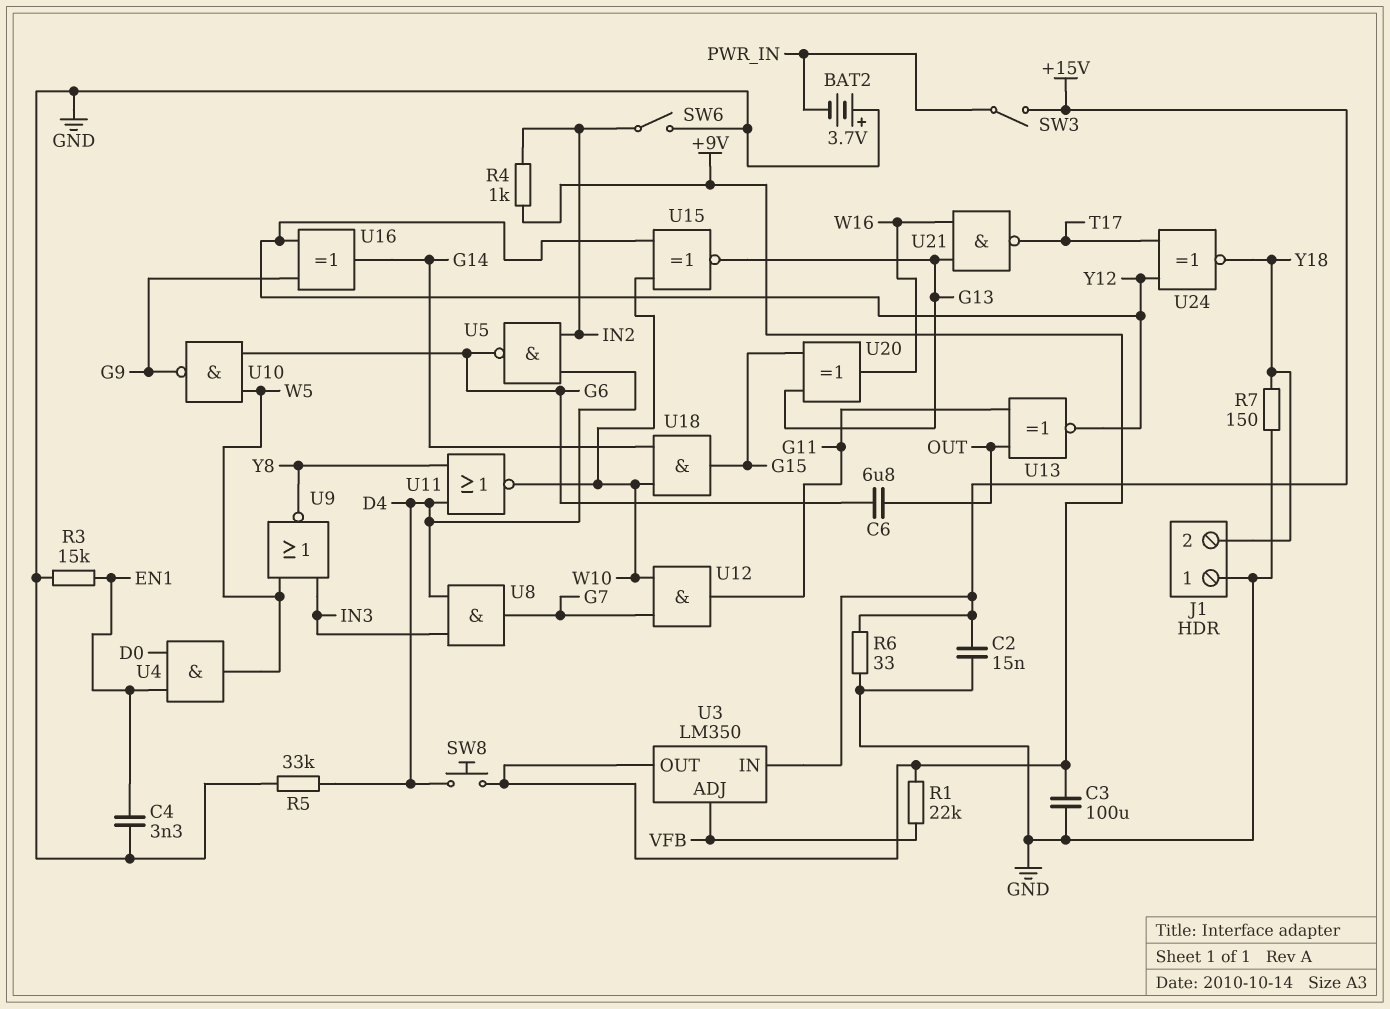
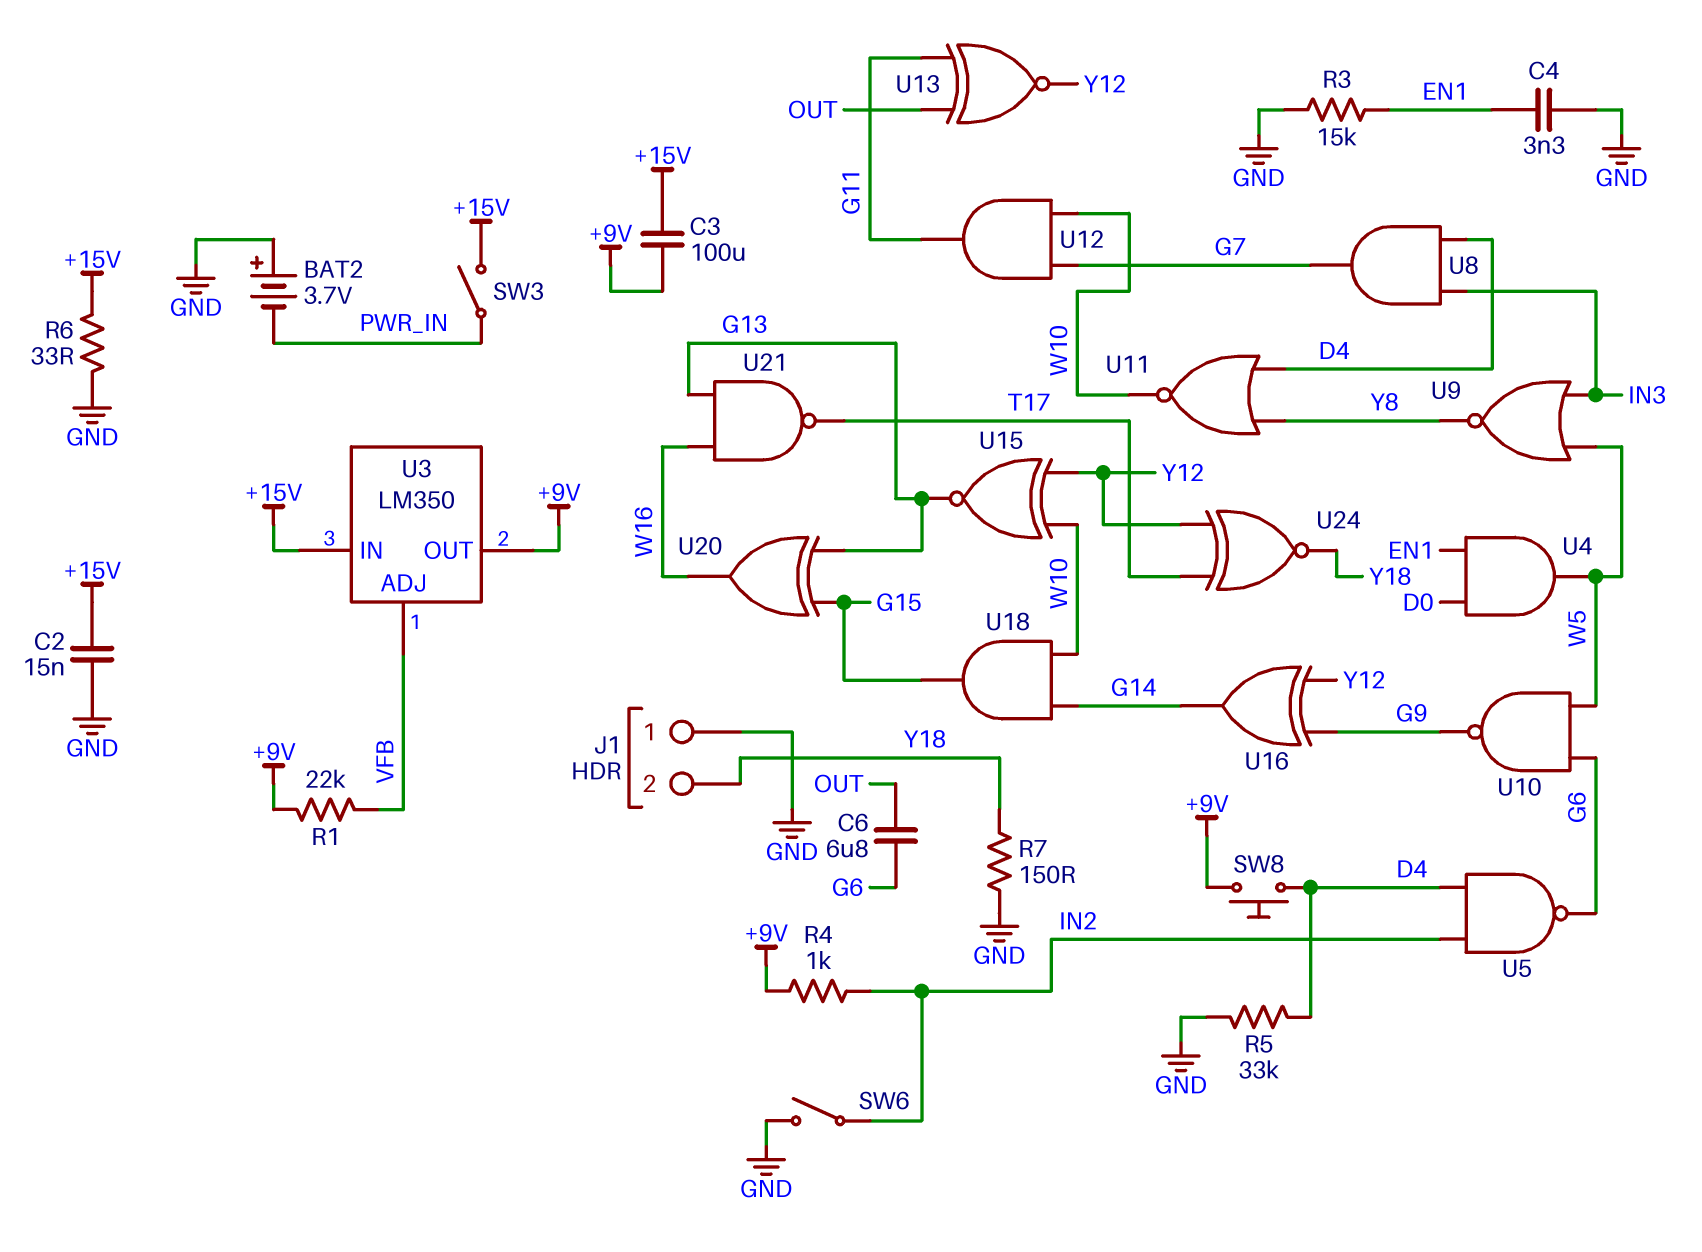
C3: 100uF (+9V, GND) -> 100uF (+9V, +15V)

